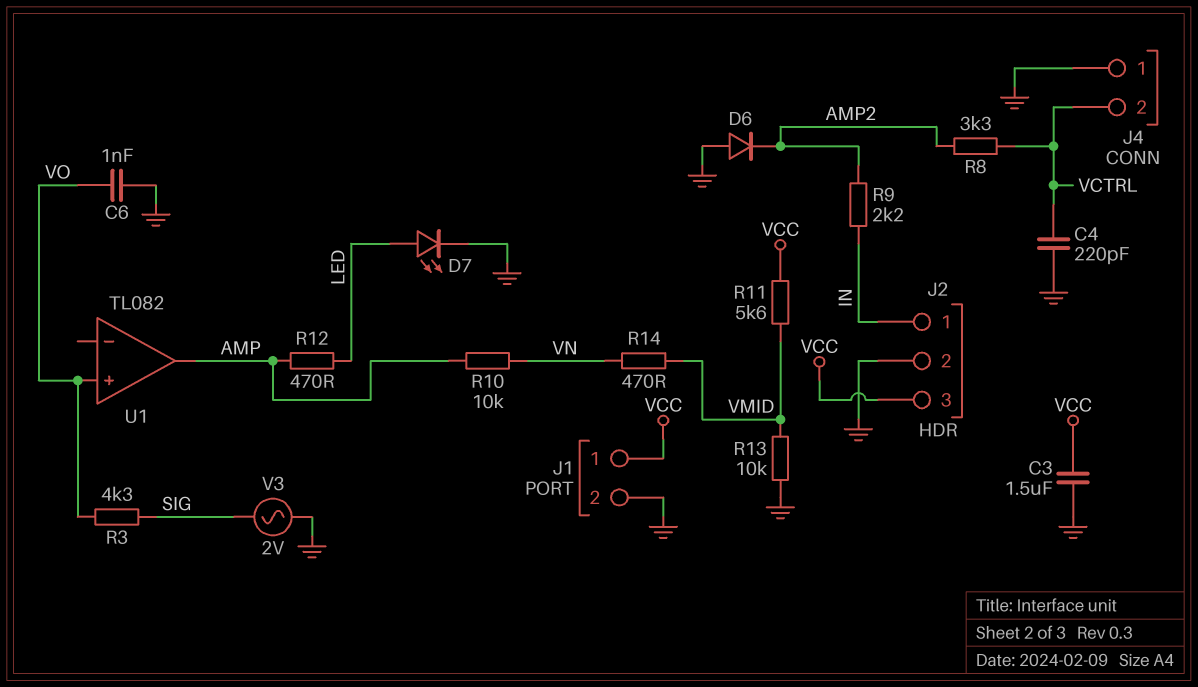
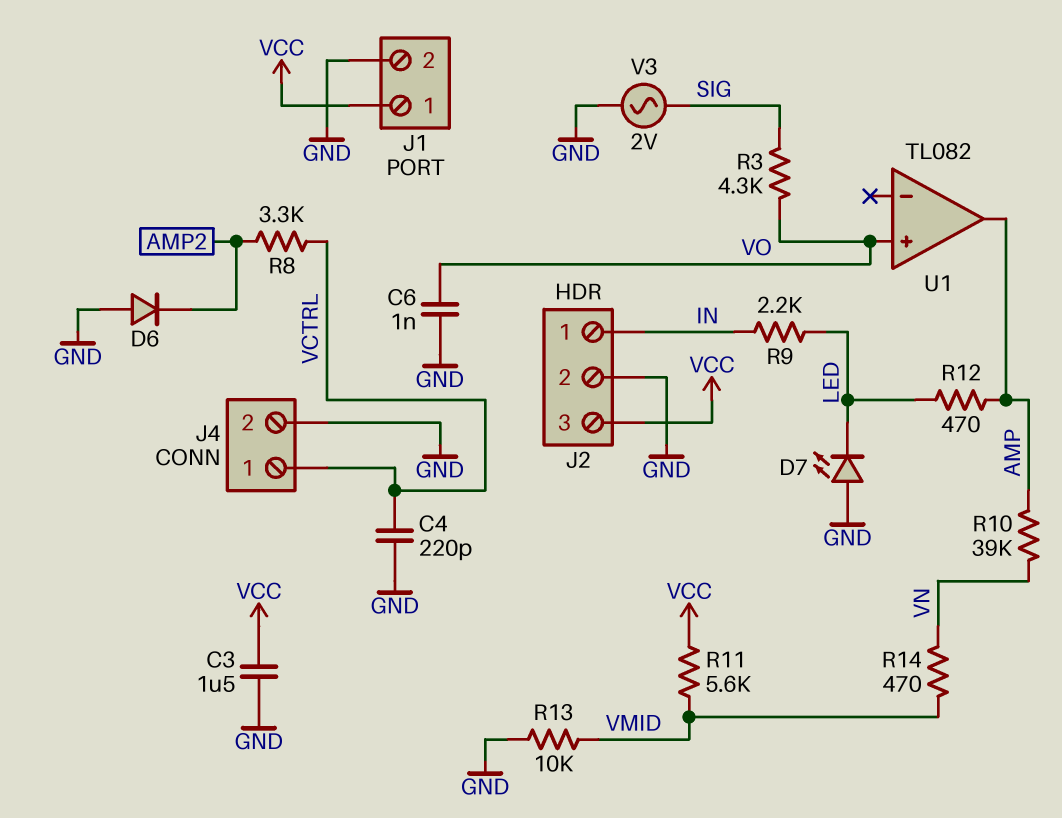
D7: LED (A LED, K GND) -> LED (A GND, K LED)
J4 pin 1: GND -> VCTRL
J4 pin 2: VCTRL -> GND
R9: 2.2k (AMP2, IN) -> 2.2k (IN, LED)
R10: 10k (AMP, VN) -> 39k (AMP, VN)

